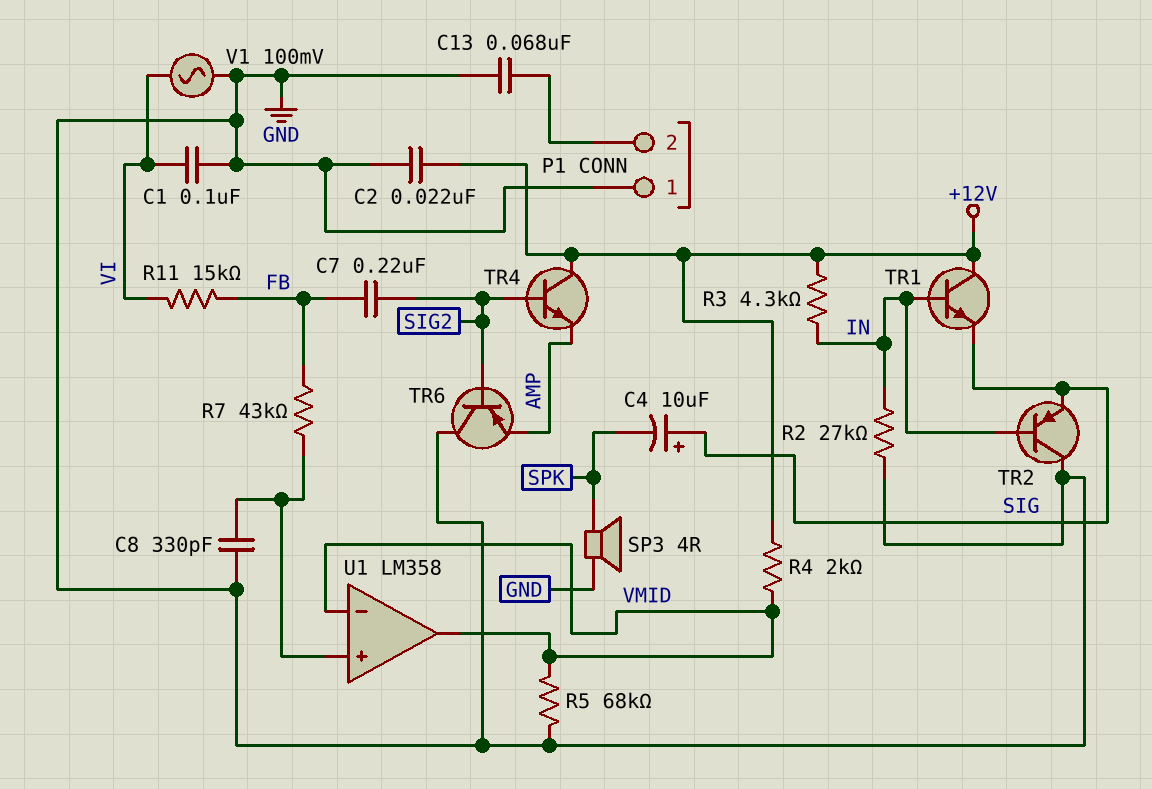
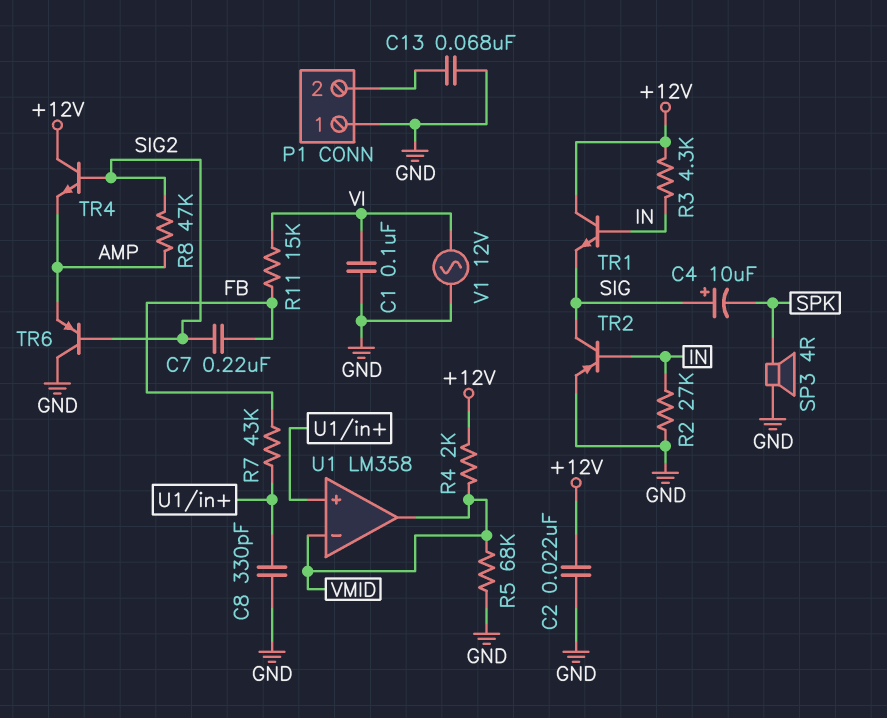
R8: none -> 47k (AMP, SIG2)
TR2: PNP (B IN, C GND, E SIG) -> PNP (B IN, C SIG, E GND)
V1: AC 100mV (GND, VI) -> AC 12V (GND, VI)

